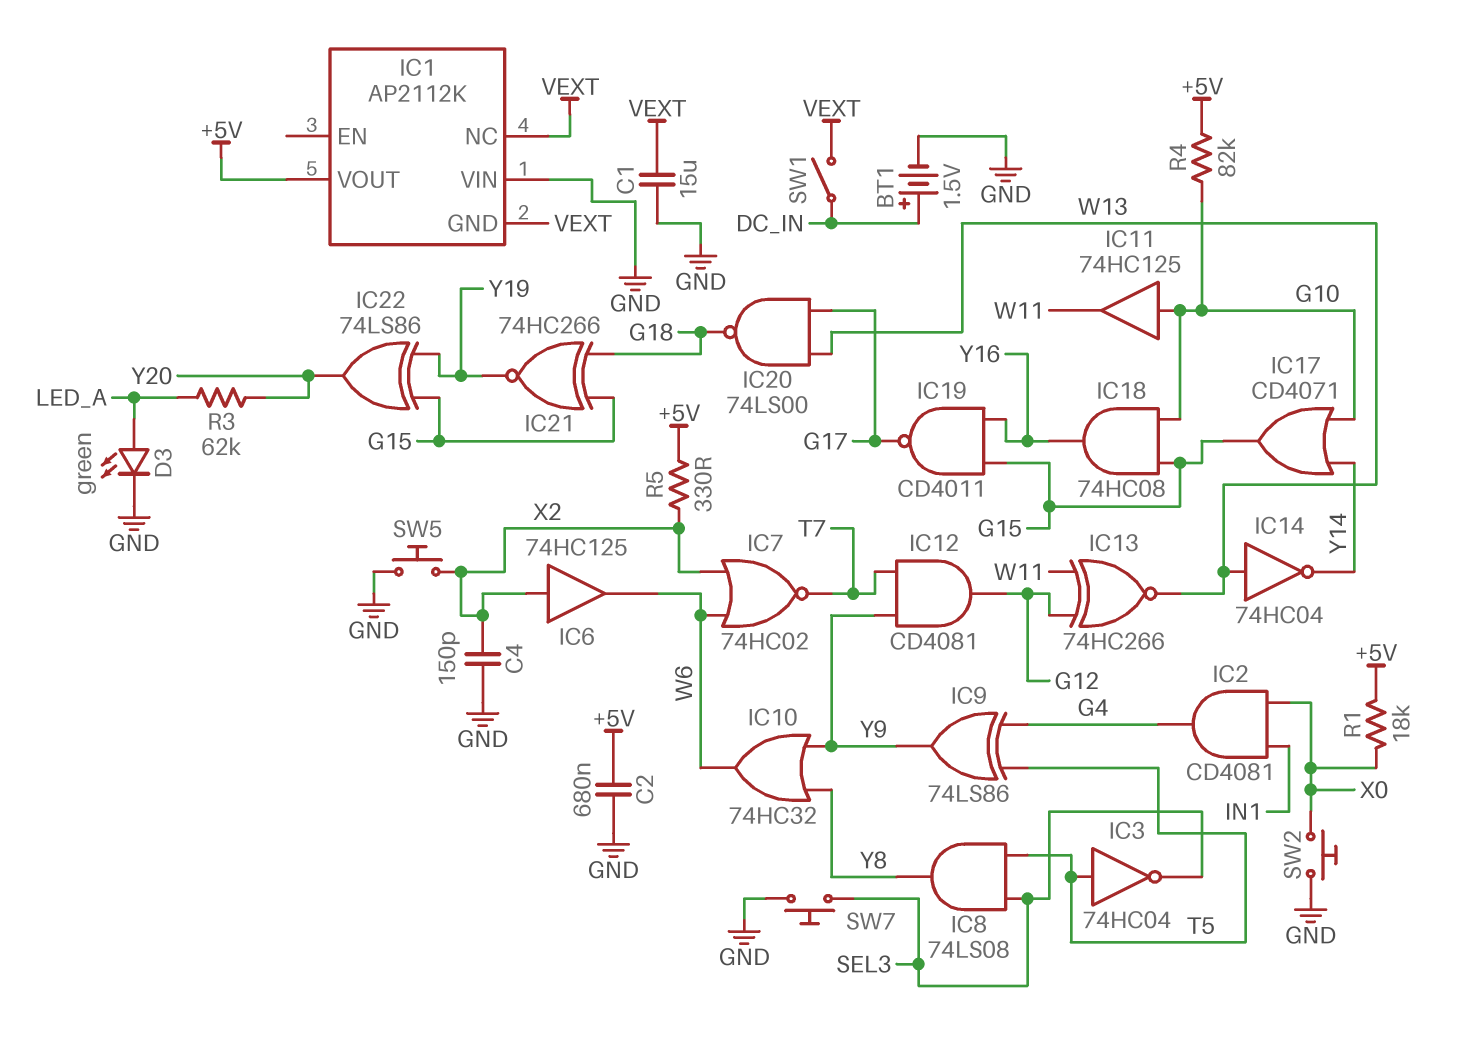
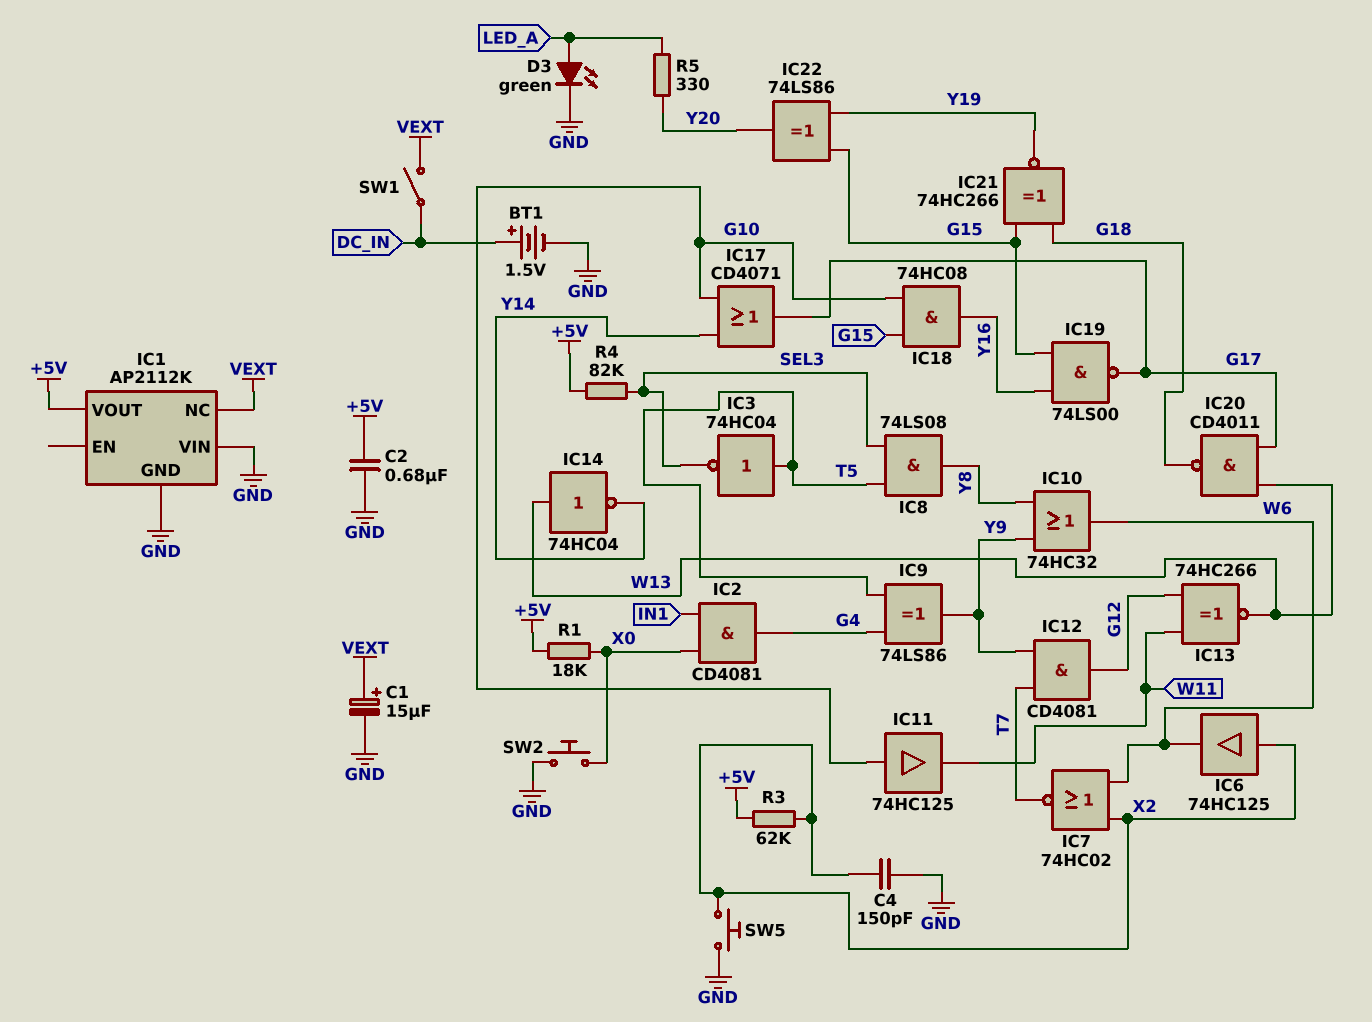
C1: 15uF (GND, VEXT) -> 15uF (plus VEXT, minus GND)
IC1 pin GND: VEXT -> GND
IC17: OR CD4071 (in G10, in Y14, out G15) -> OR CD4071 (in G10, in Y14, out G17)
IC19: NAND CD4011 (in G15, in Y16, out G17) -> NAND 74LS00 (in G15, in Y16, out G17)
IC20: NAND 74LS00 (in G17, in W13, out G18) -> NAND CD4011 (in G17, in W13, out G18)
R3: 62k (LED_A, Y20) -> 62k (+5V, X2)
R4: 82k (+5V, G10) -> 82k (+5V, SEL3)
R5: 330 (+5V, X2) -> 330 (LED_A, Y20)
SW7: button (GND, SEL3) -> none

